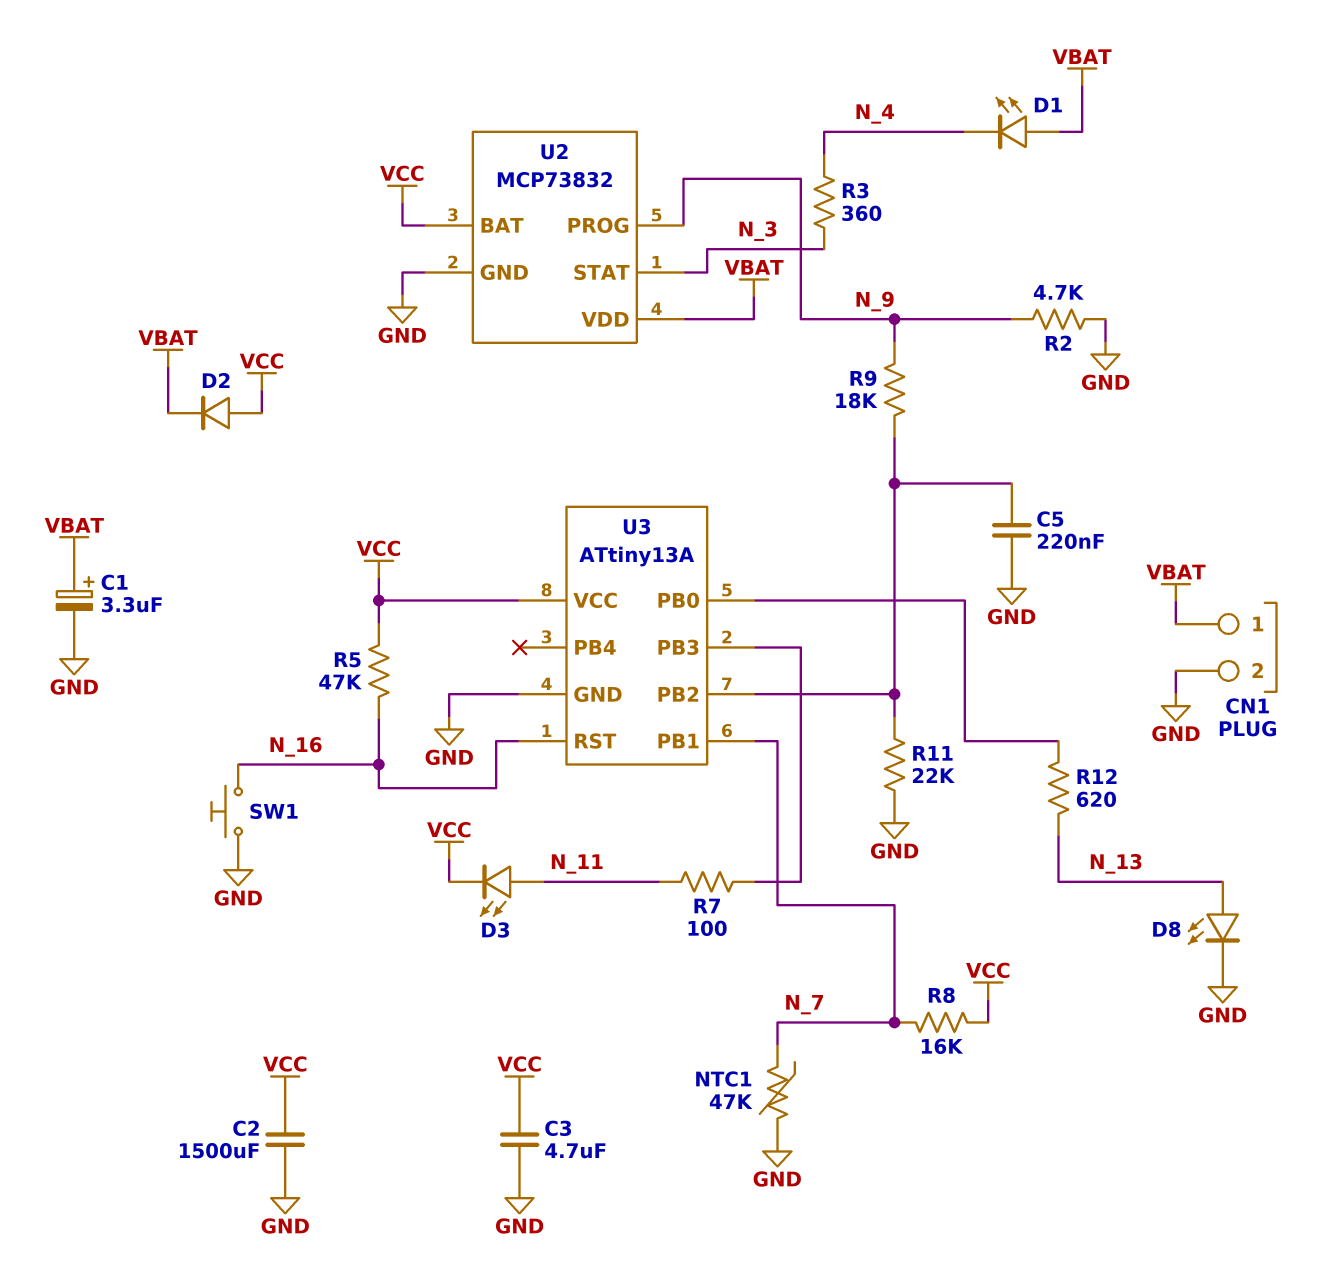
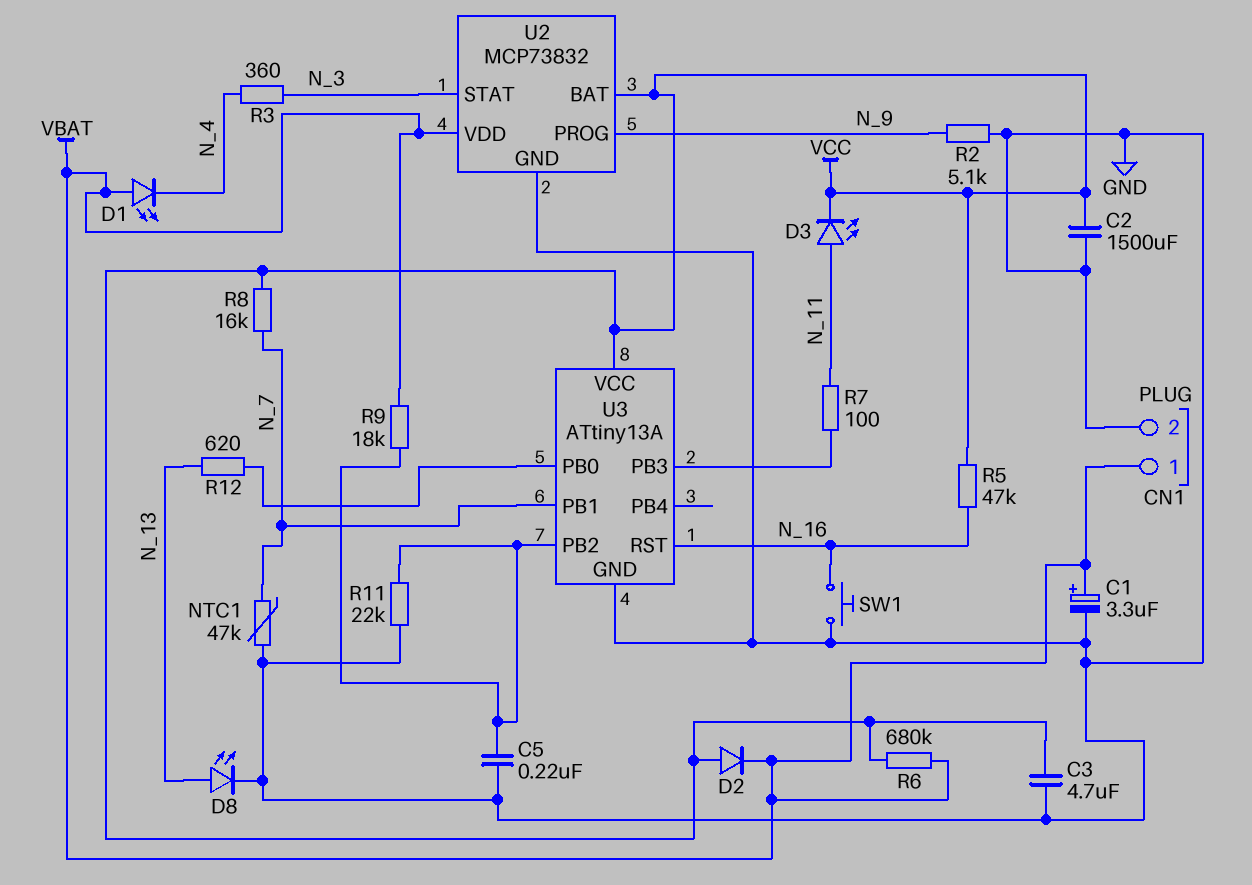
R2: 4.7k (GND, N_9) -> 5.1k (GND, N_9)
R6: none -> 680k (VBAT, VCC)
R9: 18k (N_9, U3/PB2) -> 18k (U3/PB2, VBAT)

